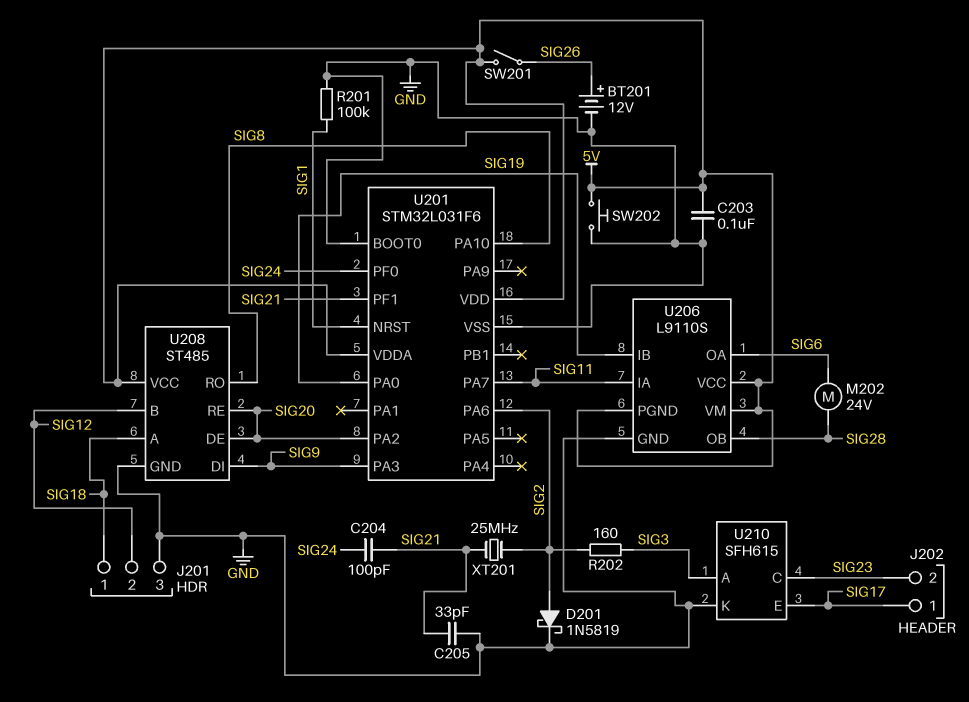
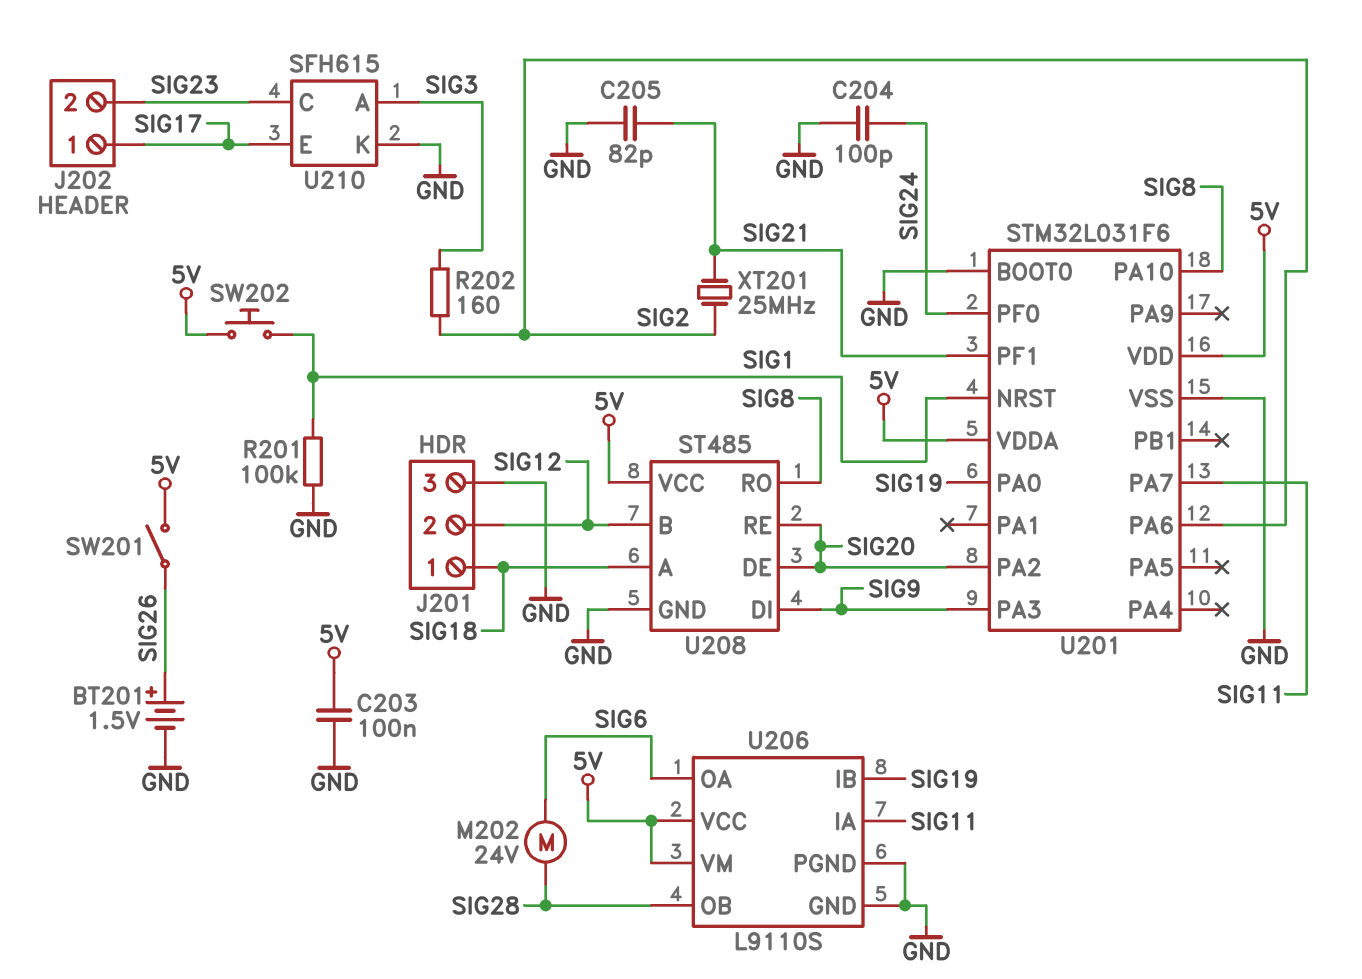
BT201: 12V (plus SIG26, minus GND) -> 1.5V (plus SIG26, minus GND)
C204: 100pF (SIG21, SIG24) -> 100pF (GND, SIG24)
C205: 33pF (GND, SIG21) -> 82pF (GND, SIG21)
D201: schottky 1N5819 (A SIG2, K GND) -> none
SW202: button (5V, GND) -> button (5V, SIG1)
U206 pin PGND: 5V -> GND

